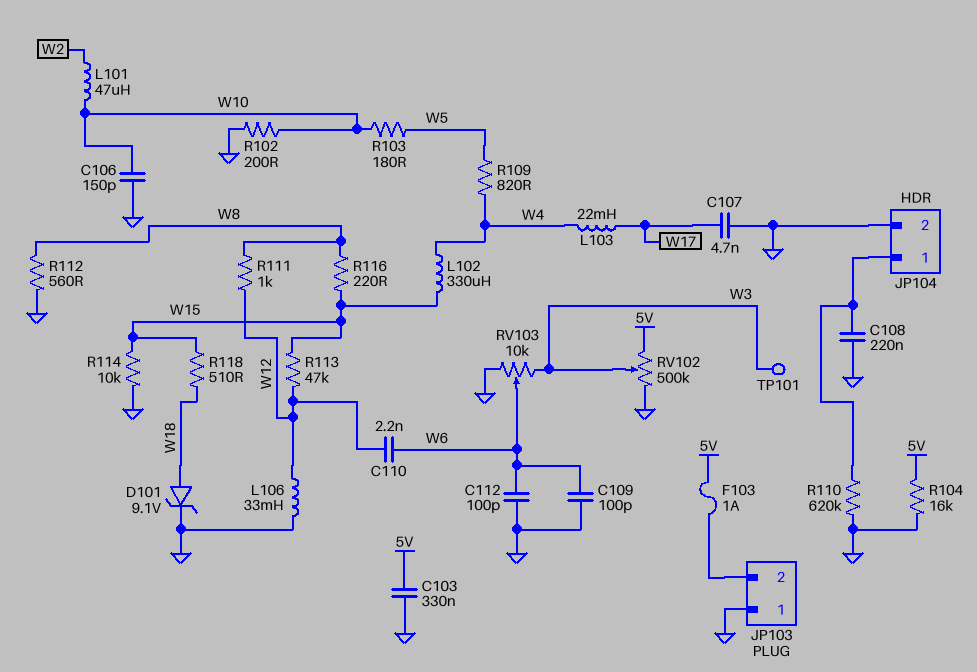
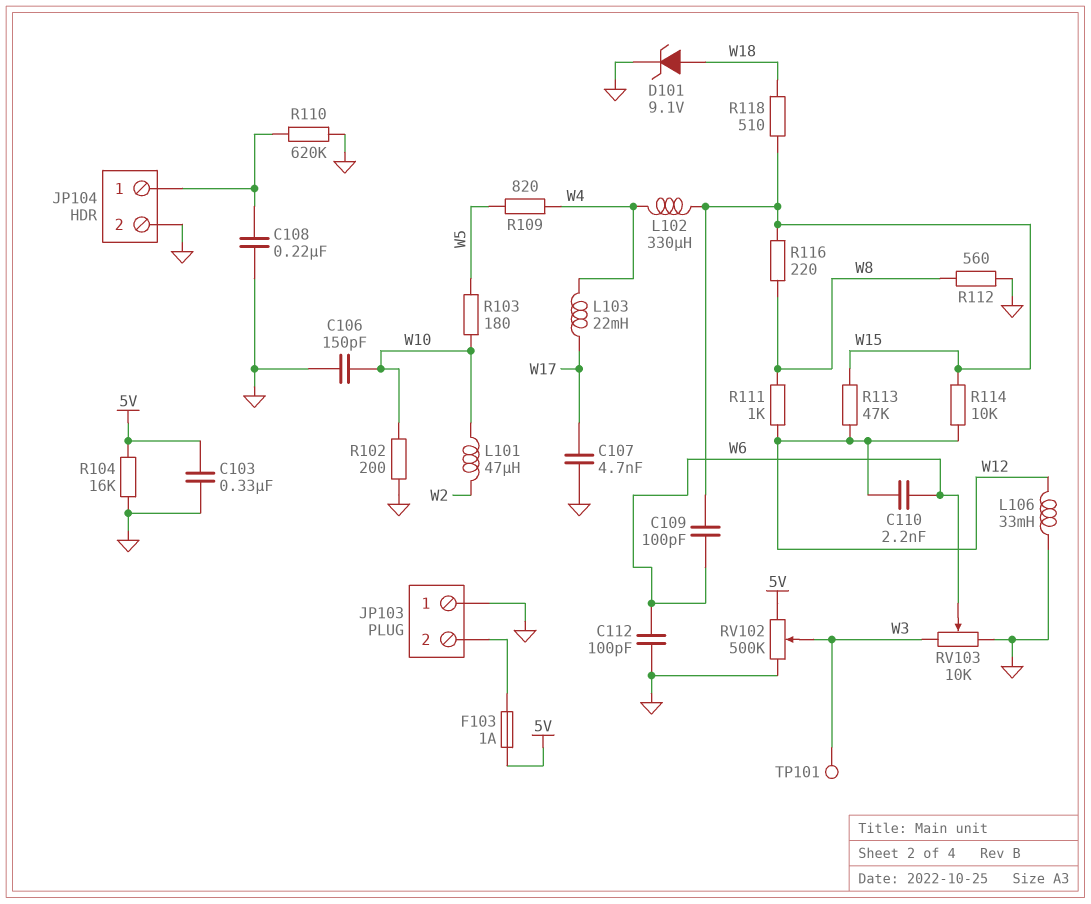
C109: 100pF (GND, W6) -> 100pF (W6, W15)
R114: 10k (GND, W15) -> 10k (W12, W15)

